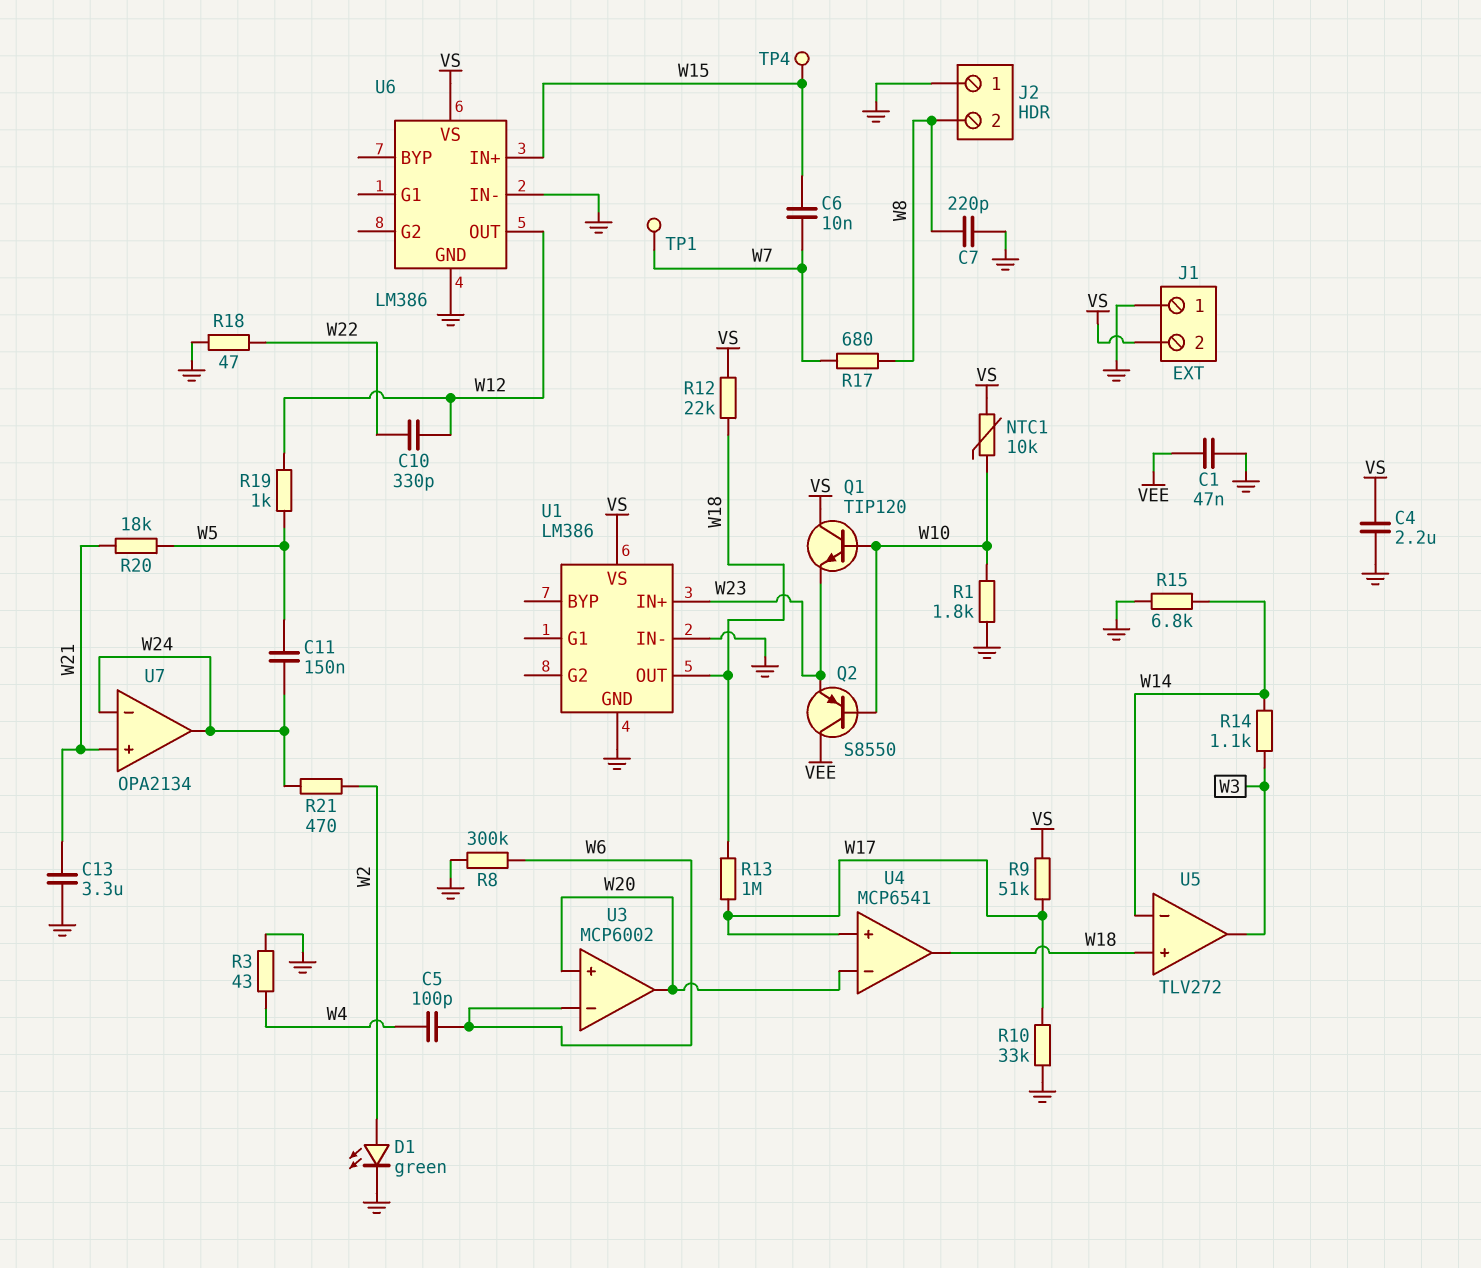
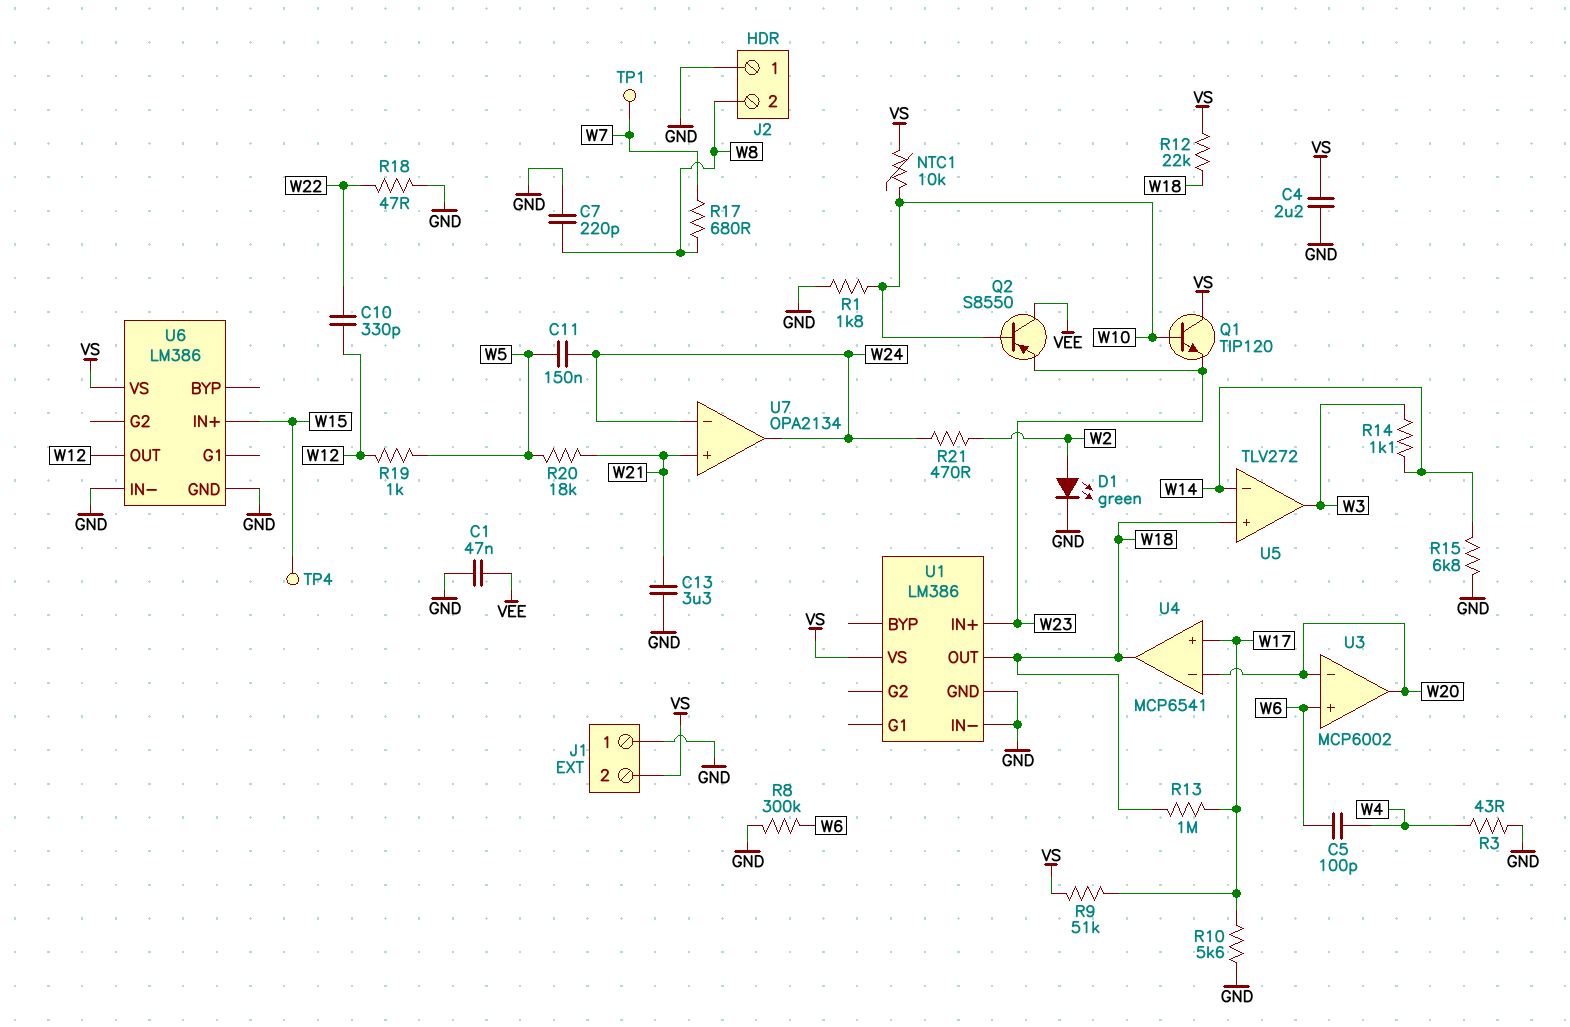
C6: 10nF (W7, W15) -> none
R10: 33k (GND, W17) -> 5.6k (GND, W17)
U3 pin in+: W20 -> W6
U3 pin in-: W6 -> W20

